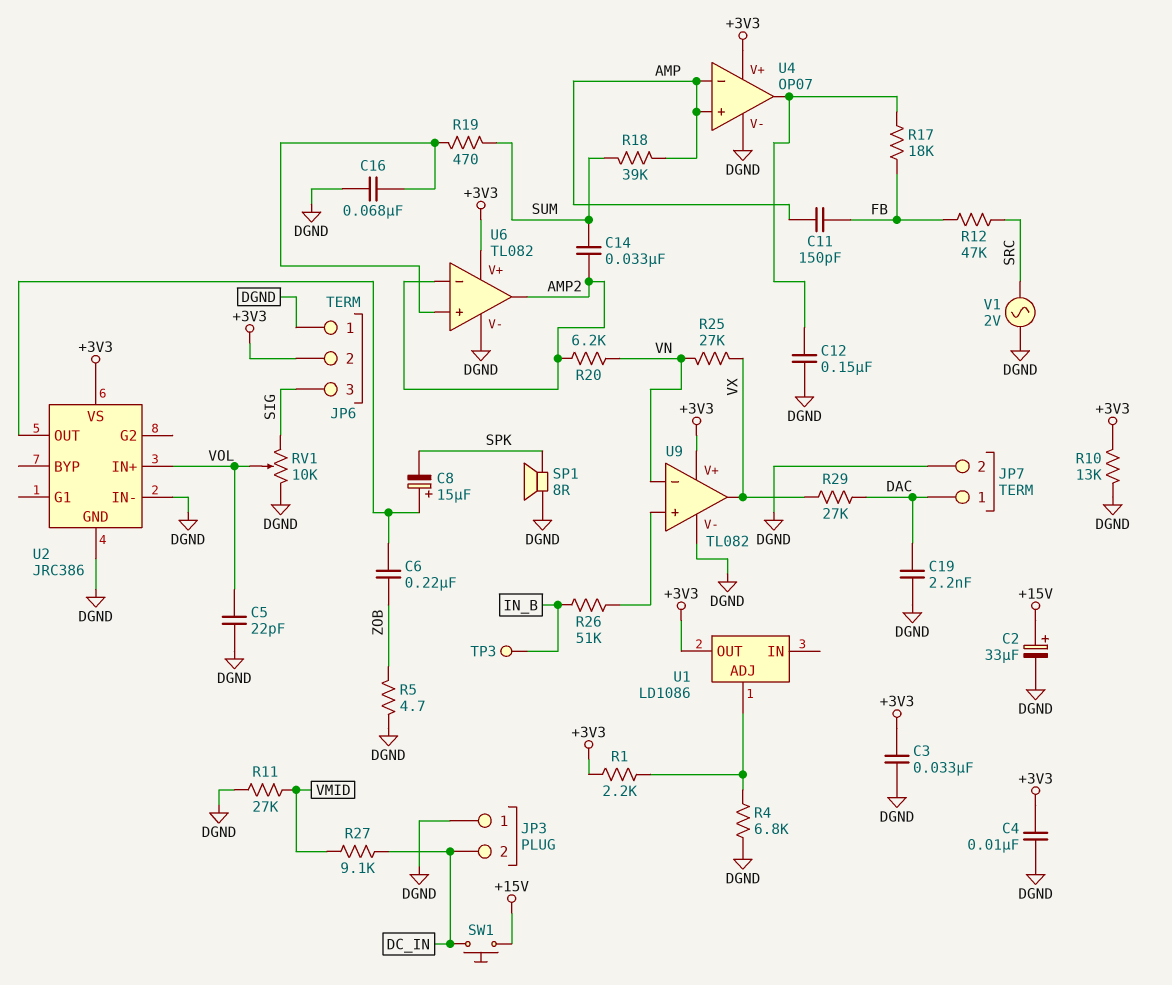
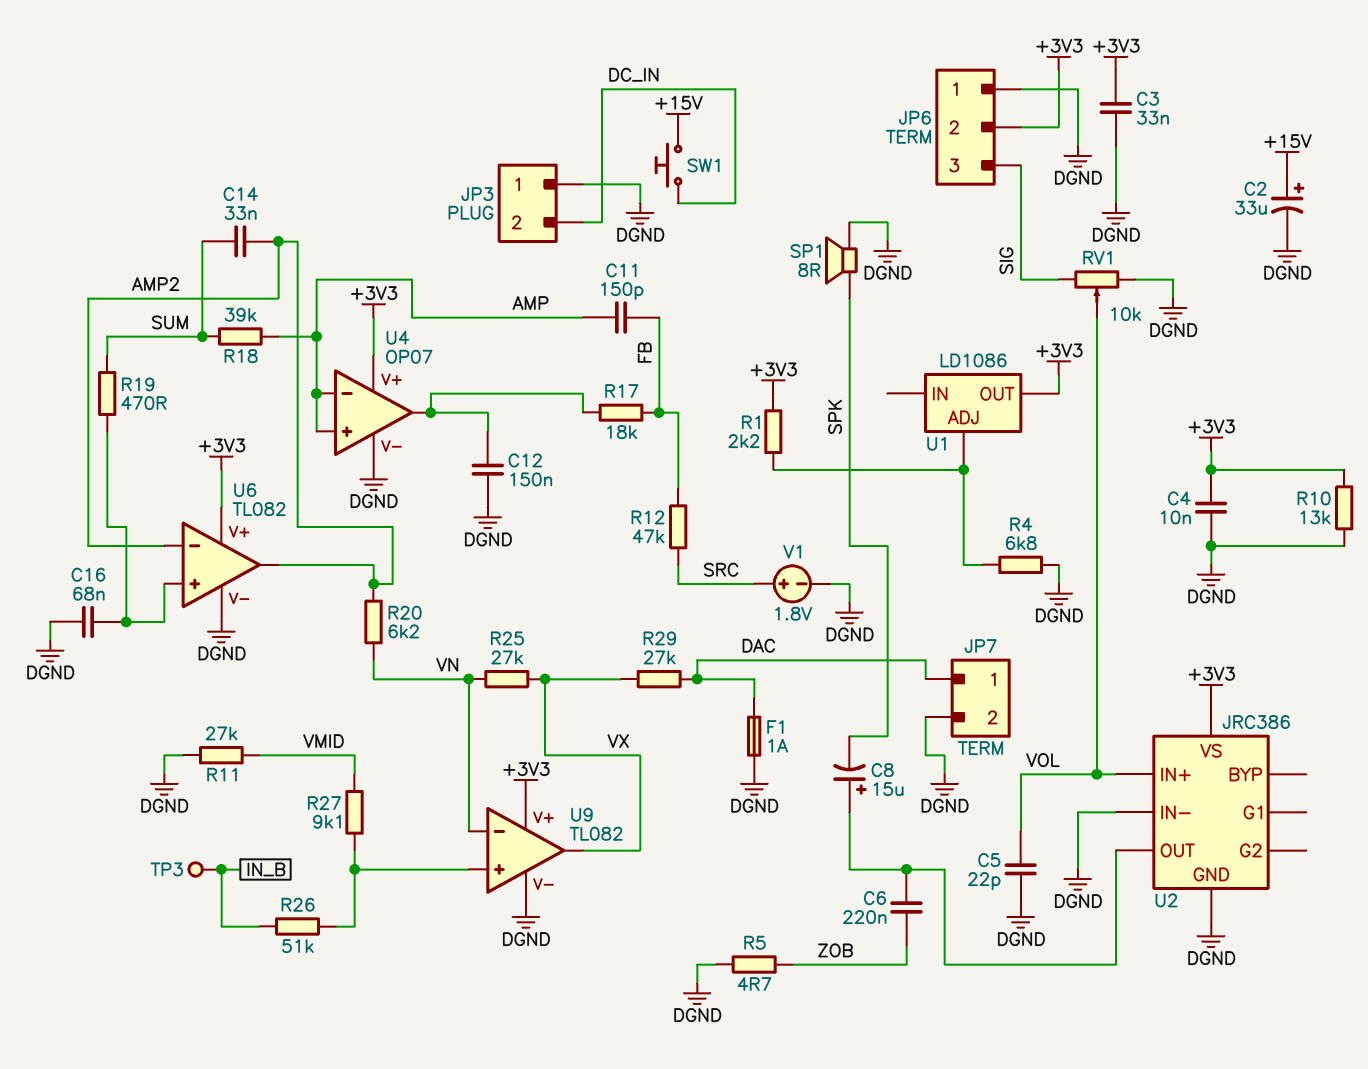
C19: 2.2nF (DAC, DGND) -> none
F1: none -> 1A (DAC, DGND)
R27: 9.1k (DC_IN, VMID) -> 9.1k (U9/in+, VMID)
V1: AC 2V (DGND, SRC) -> 1.8V (plus SRC, minus DGND)

